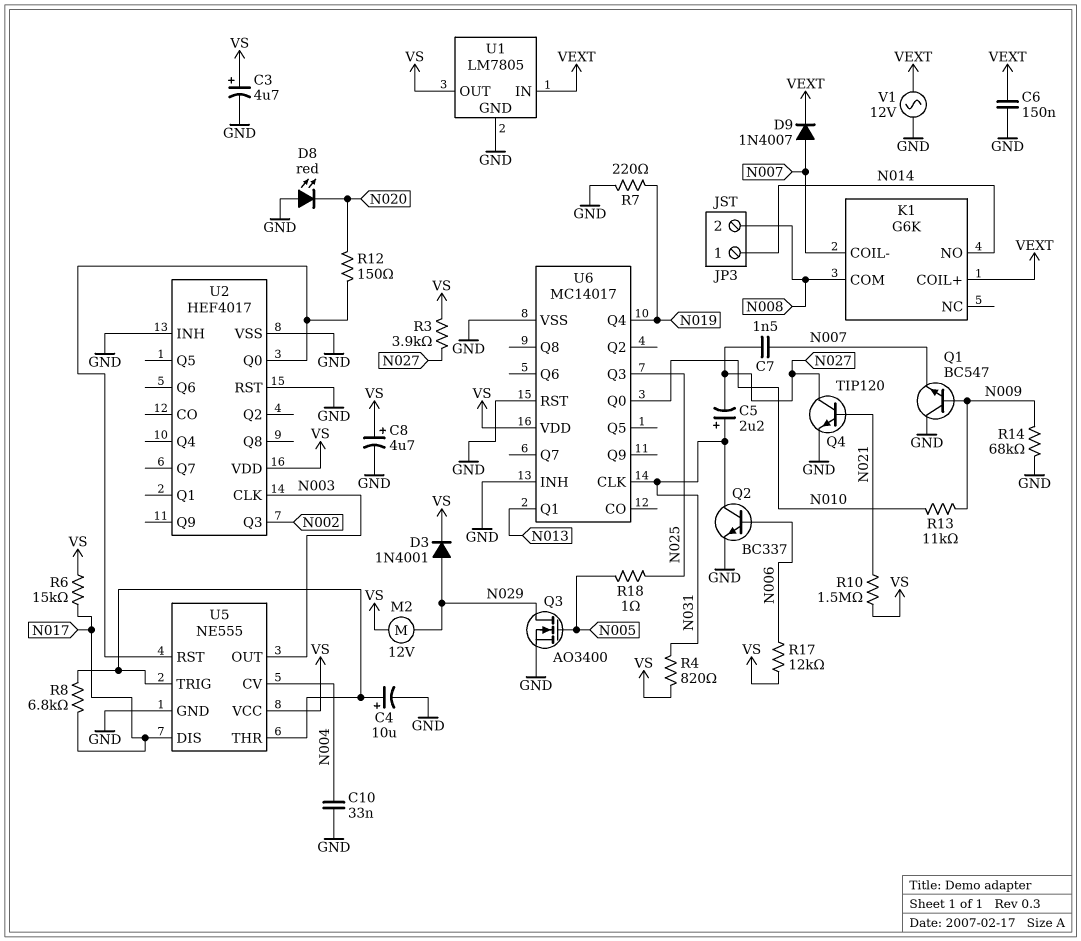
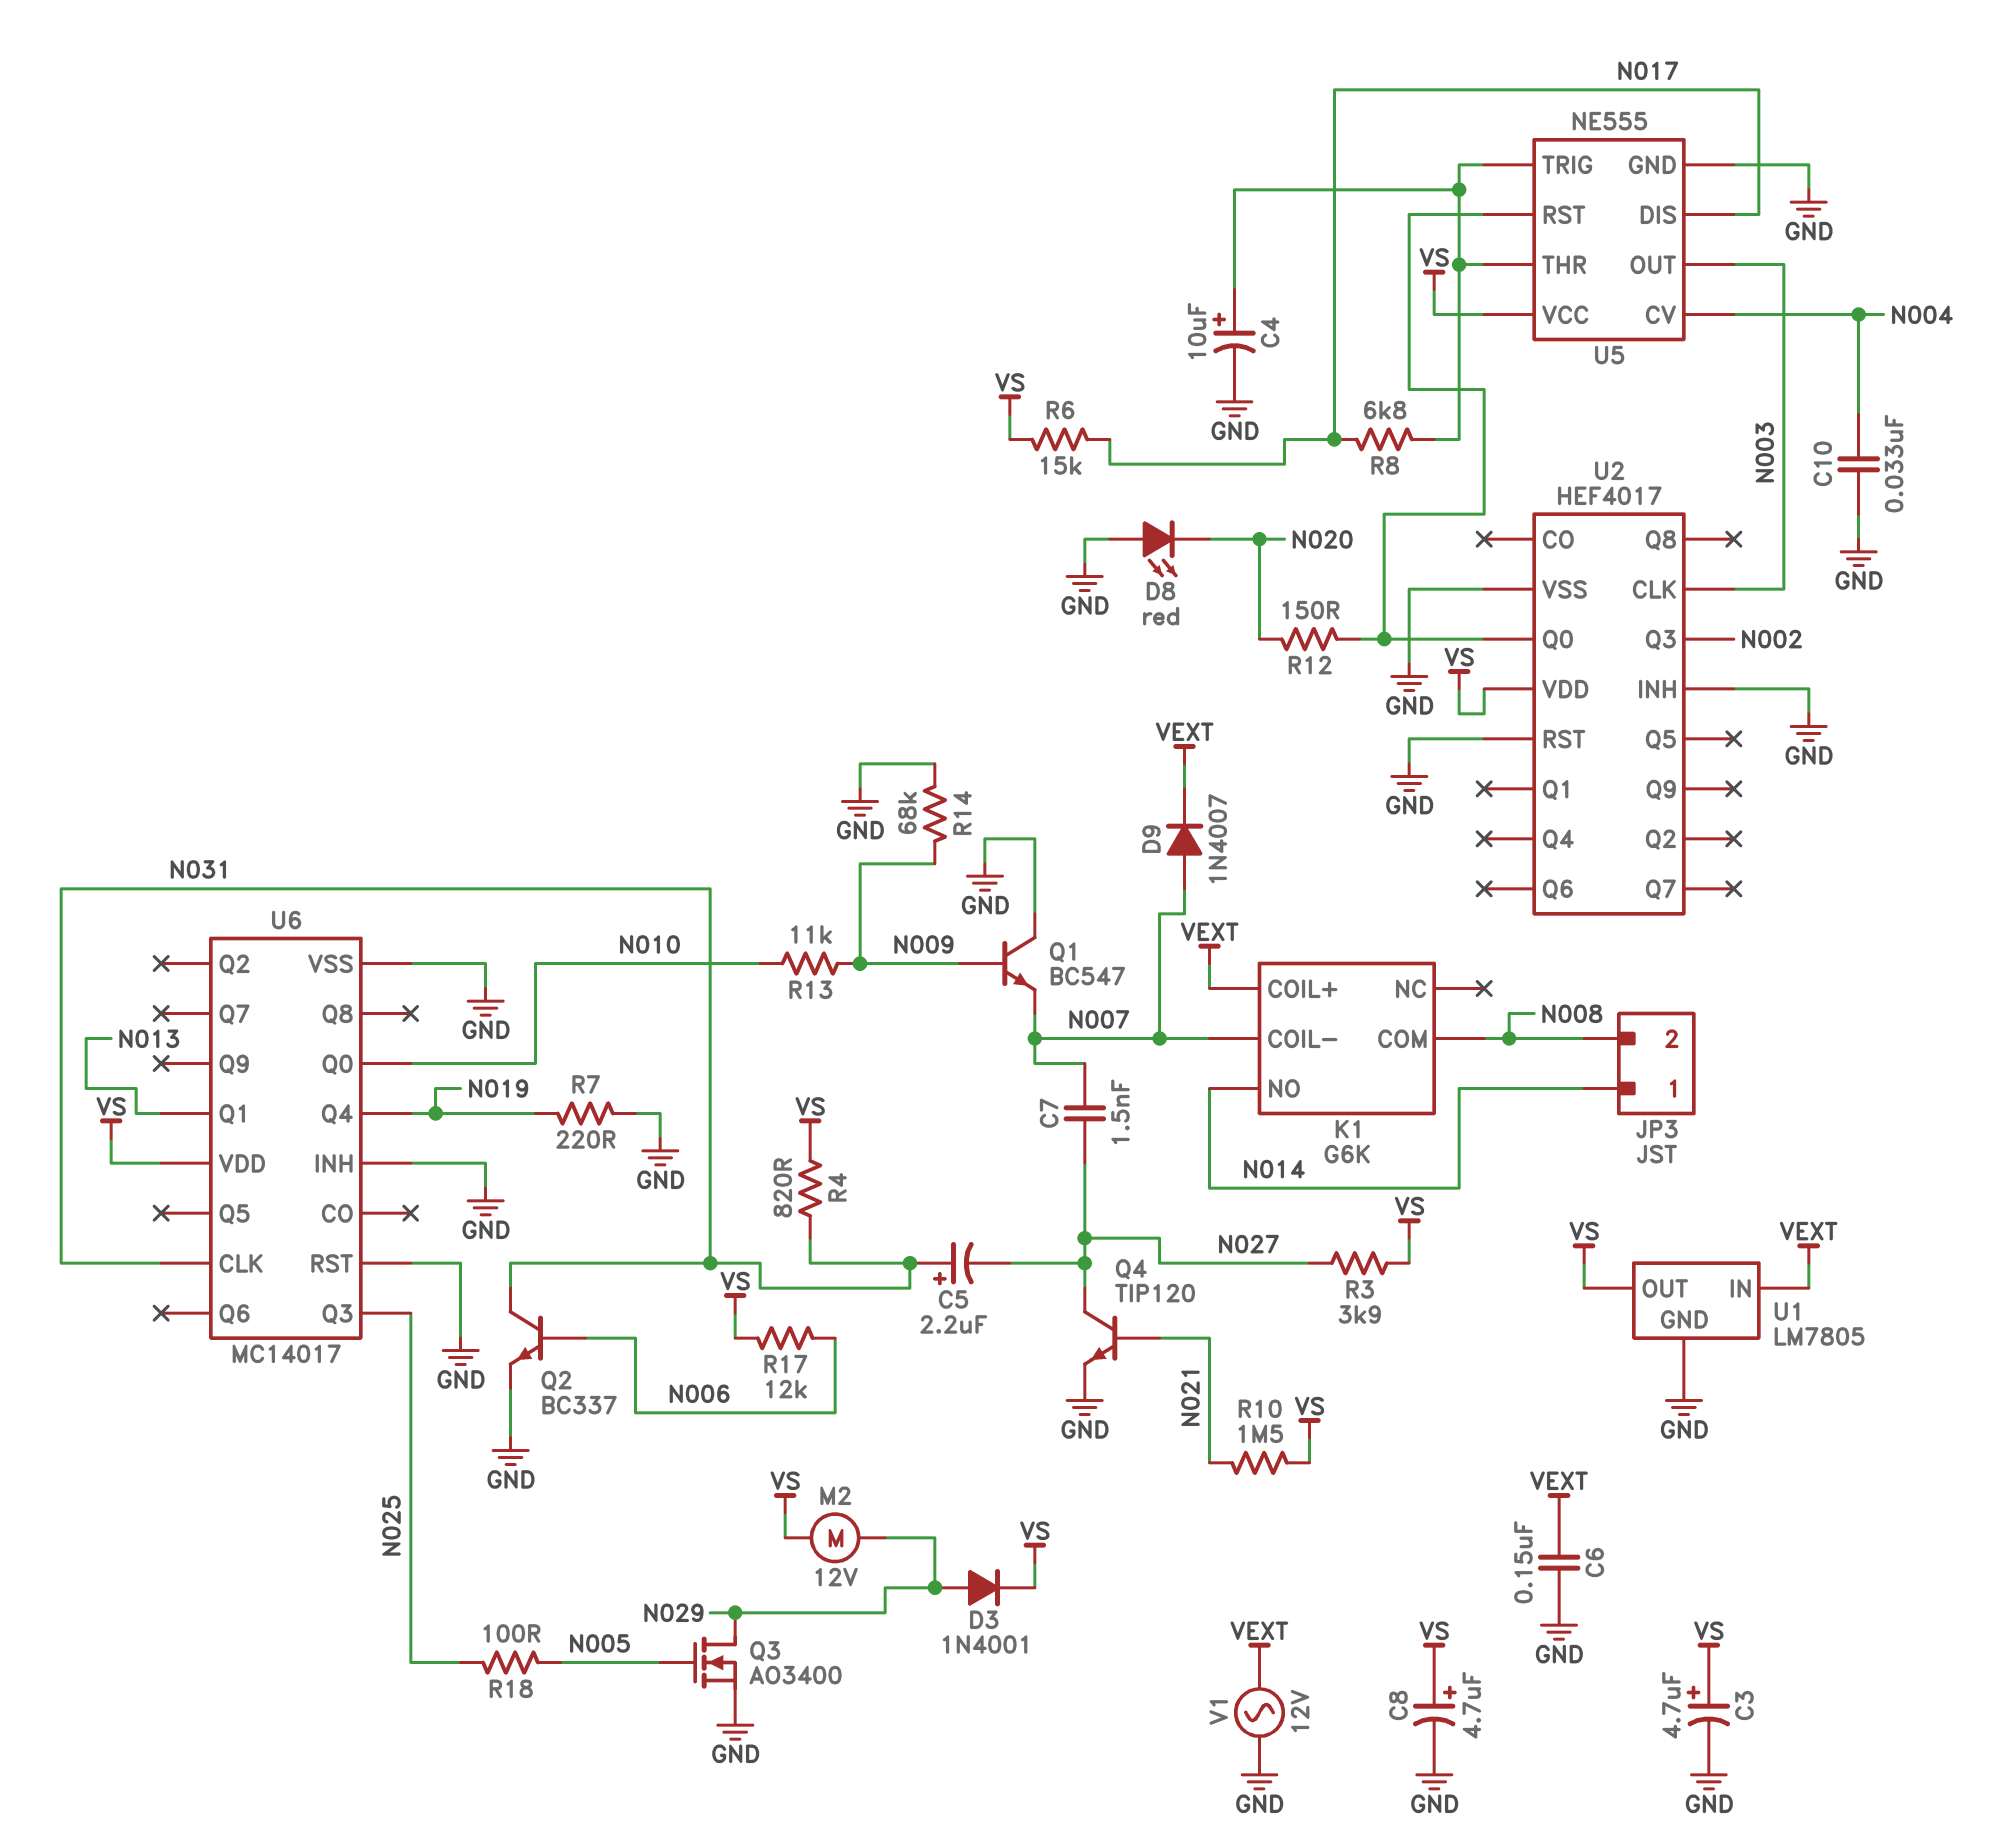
R18: 1 (N005, N025) -> 100 (N005, N025)

